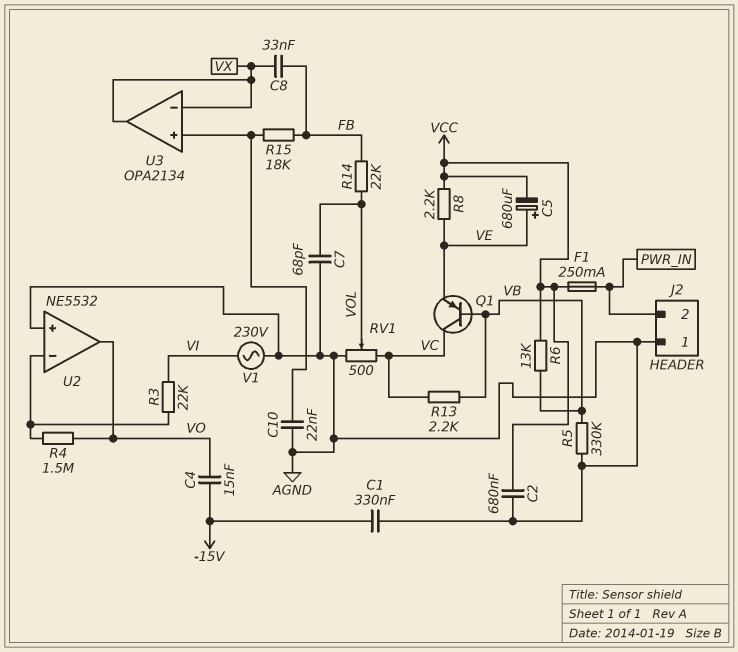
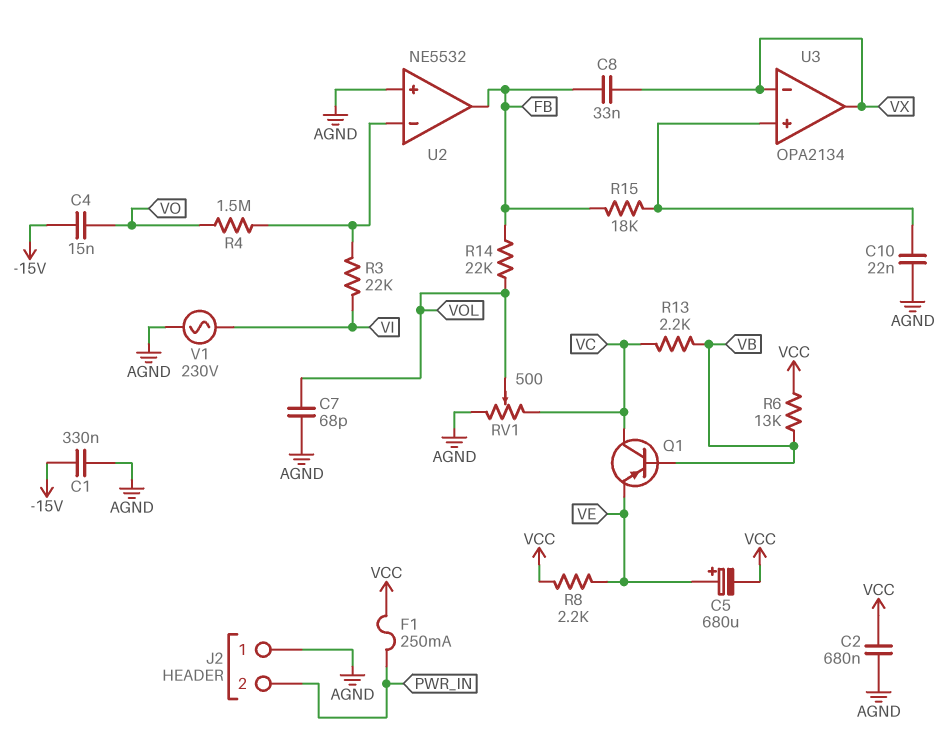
R5: 330k (AGND, VB) -> none
U2 pin out: VO -> FB

